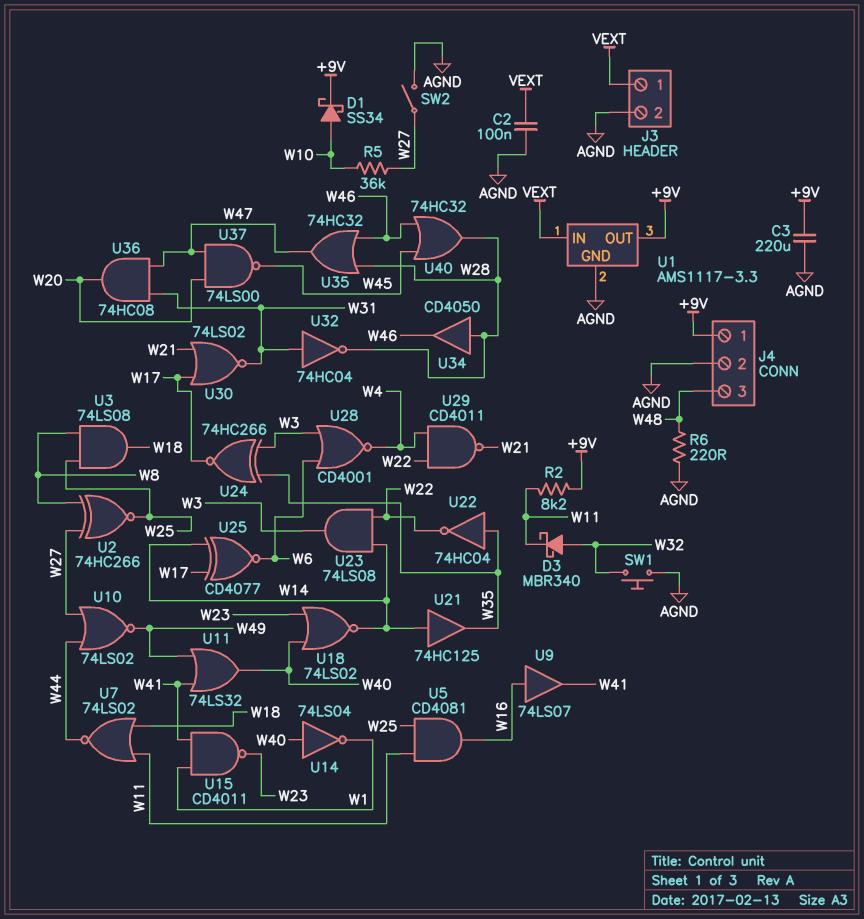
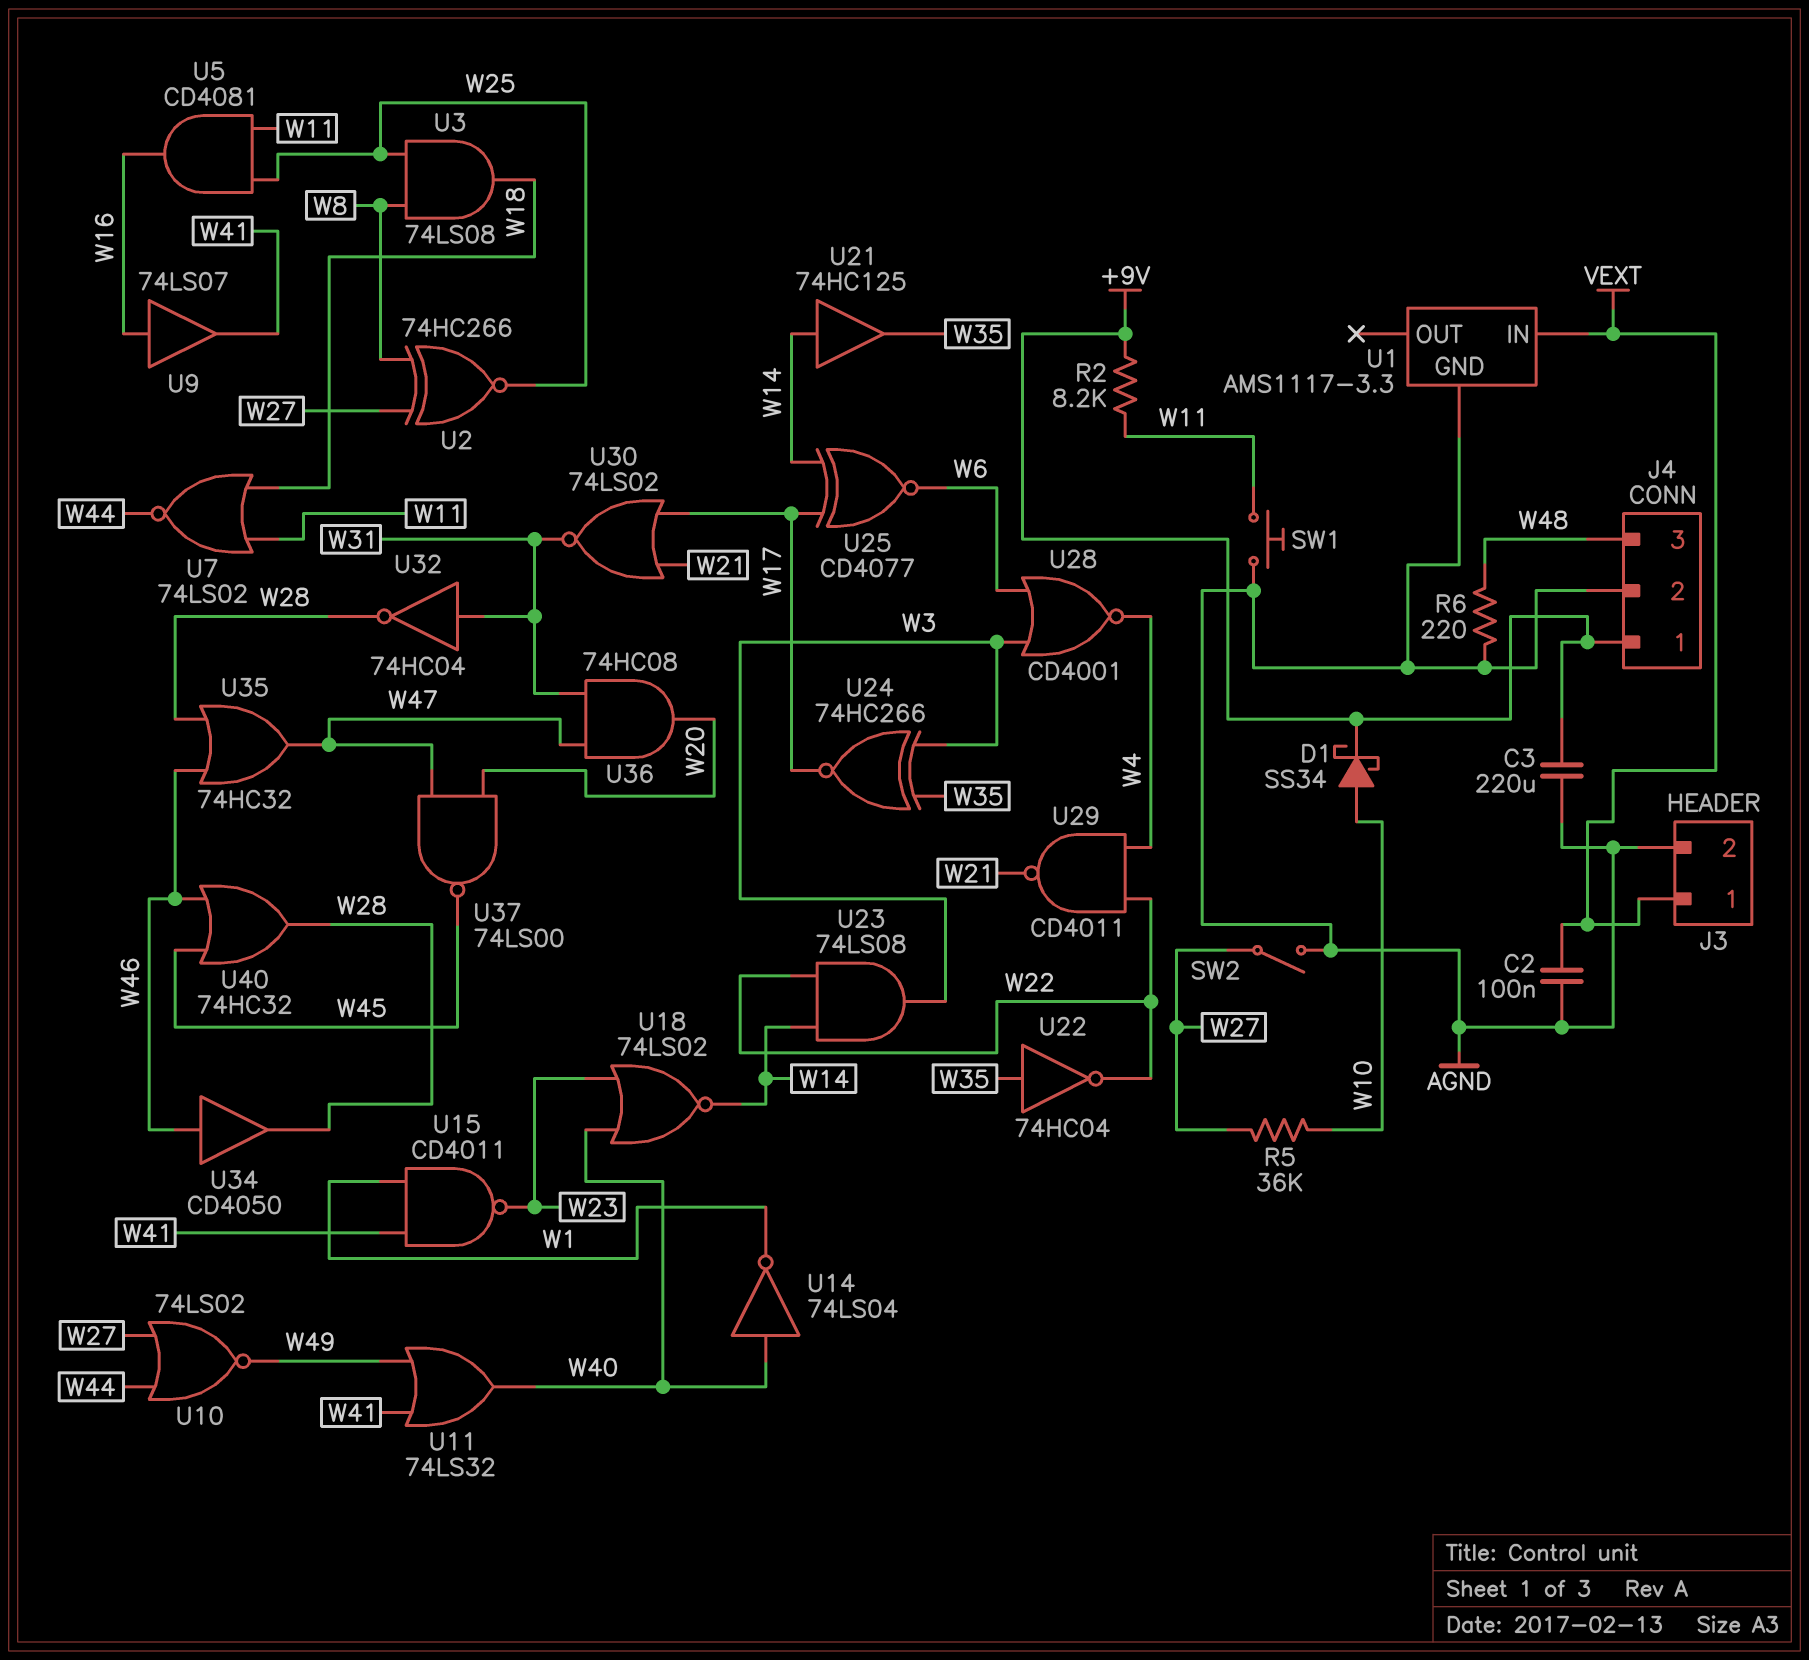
D3: schottky MBR340 (A W32, K W11) -> none
SW1: button (AGND, W32) -> button (AGND, W11)
U1 pin OUT: +9V -> none
U34: buffer CD4050 (in W28, out W46) -> buffer CD4050 (in W46, out W28)

